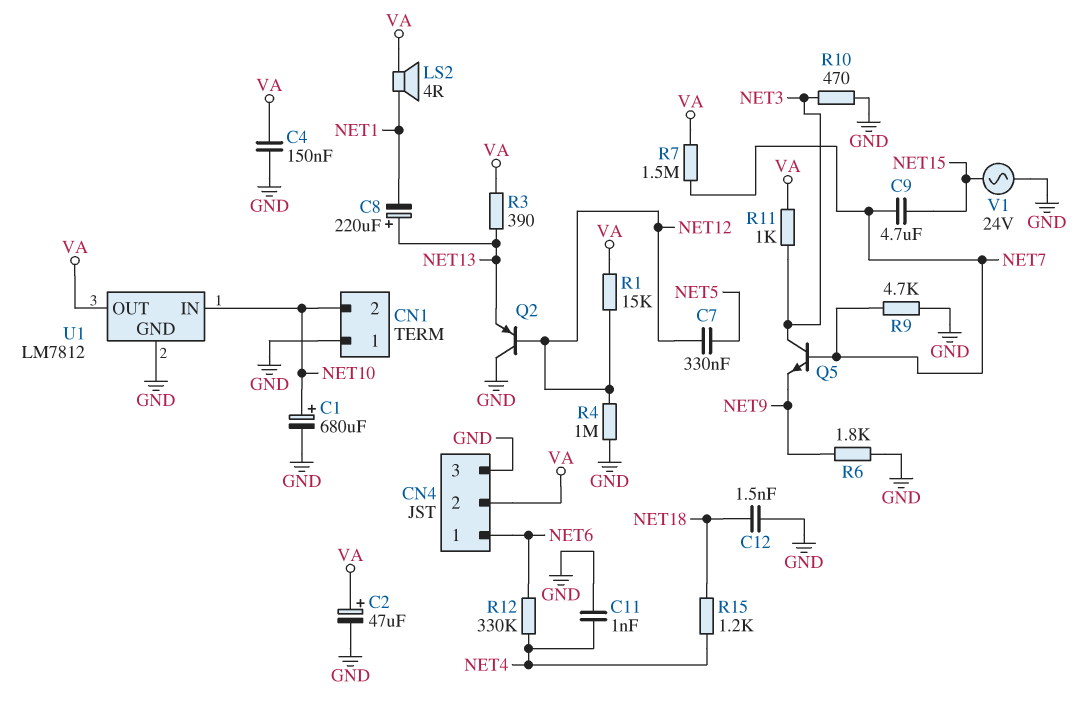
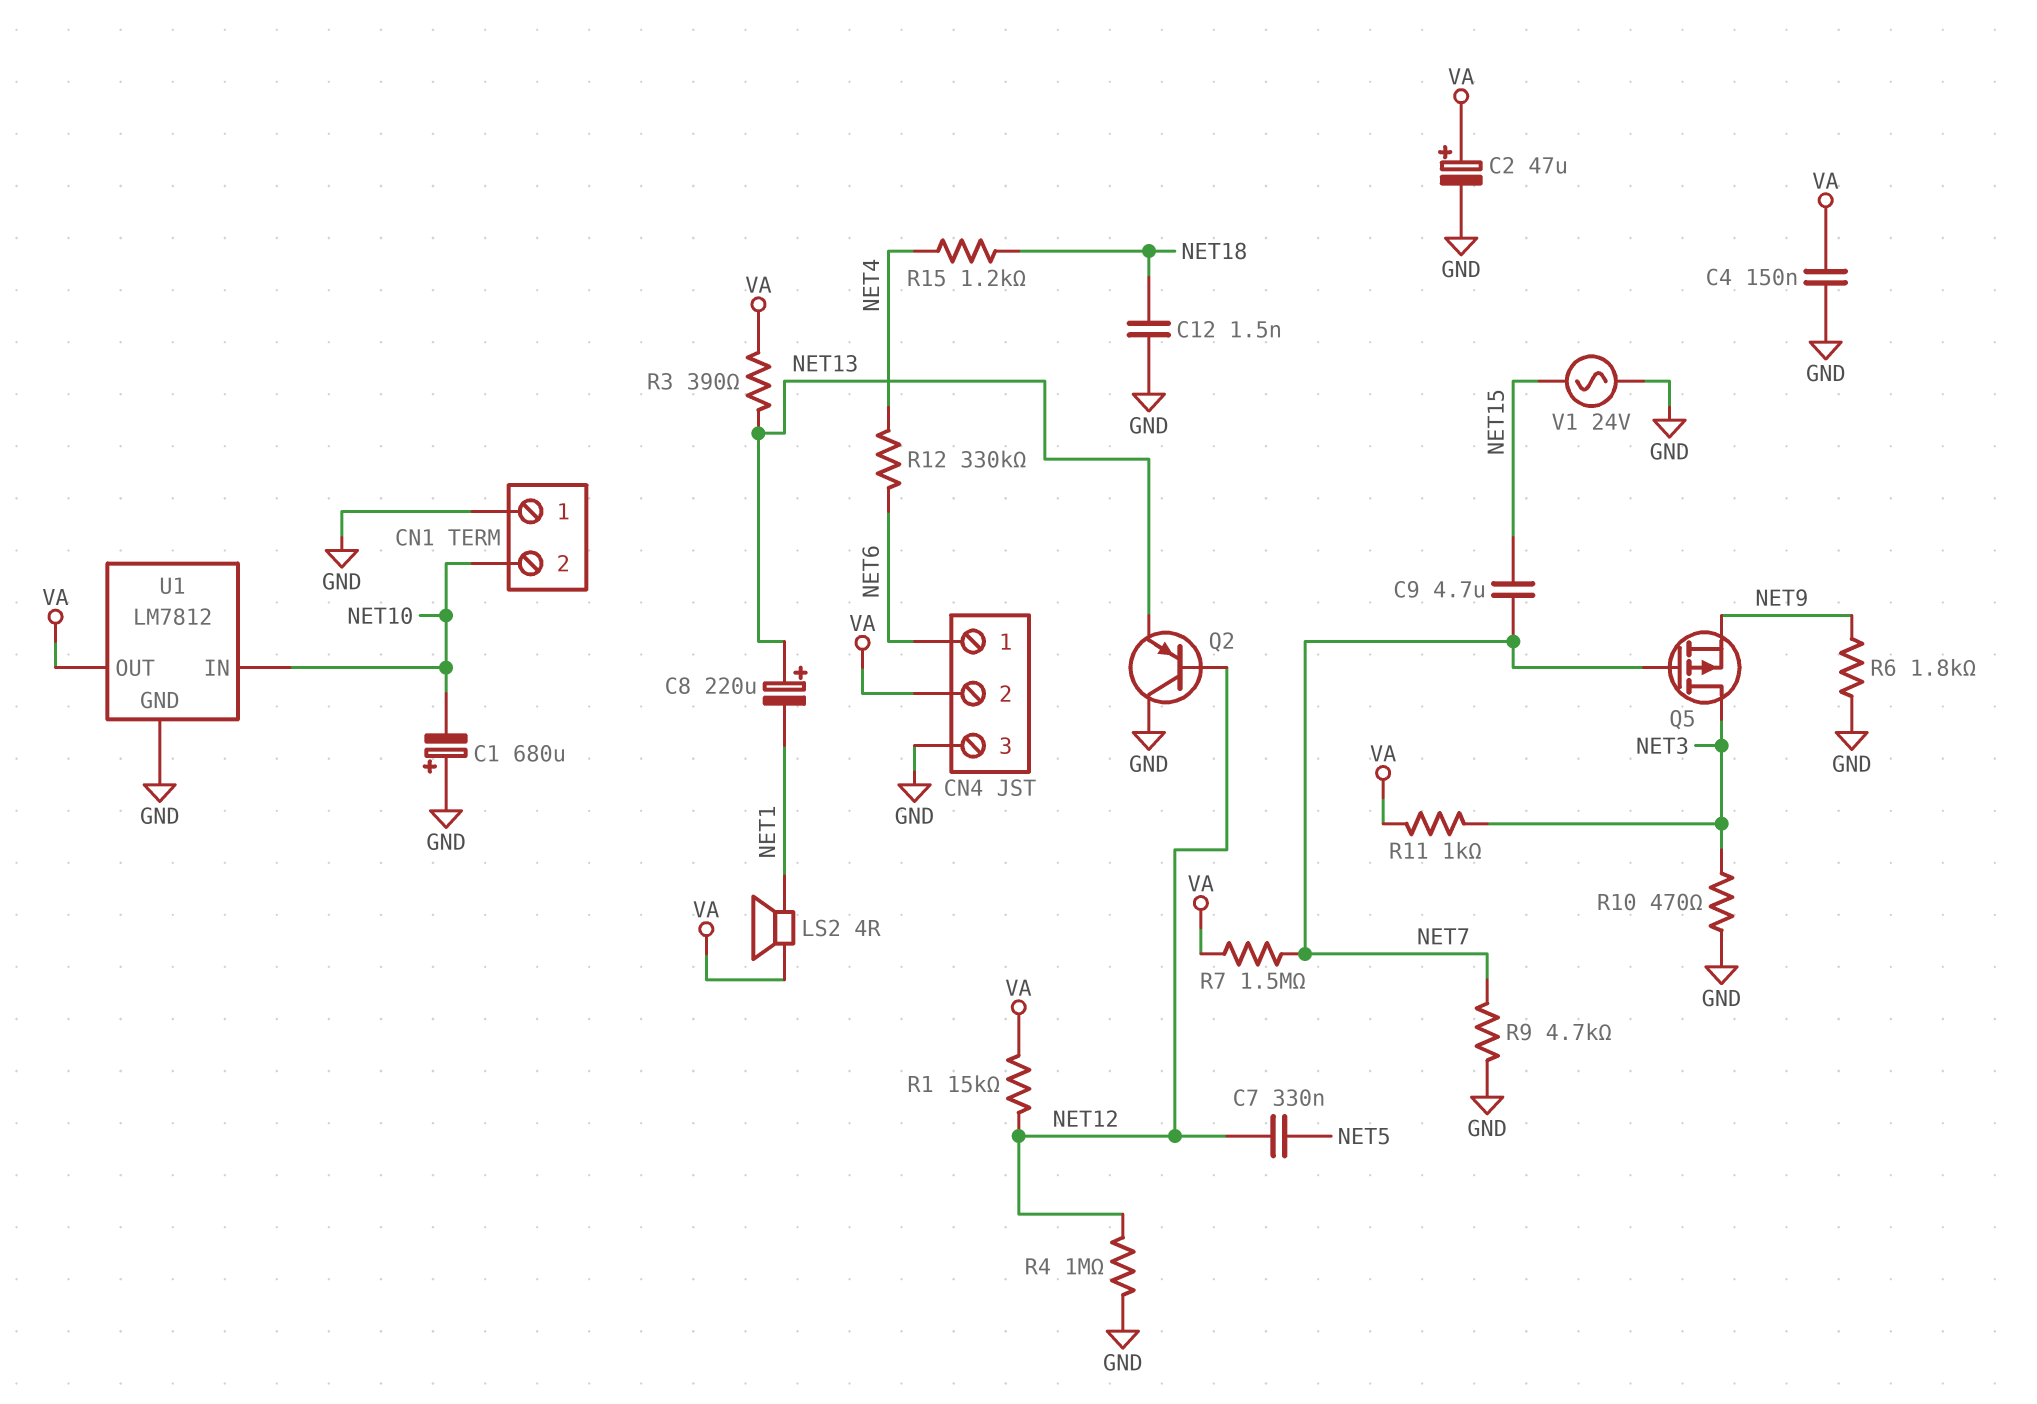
C1: 680uF (plus NET10, minus GND) -> 680uF (plus GND, minus NET10)
C11: 1nF (GND, NET4) -> none
Q5: NPN (B NET7, C NET3, E NET9) -> PMOS (G NET7, D NET3, S NET9)

